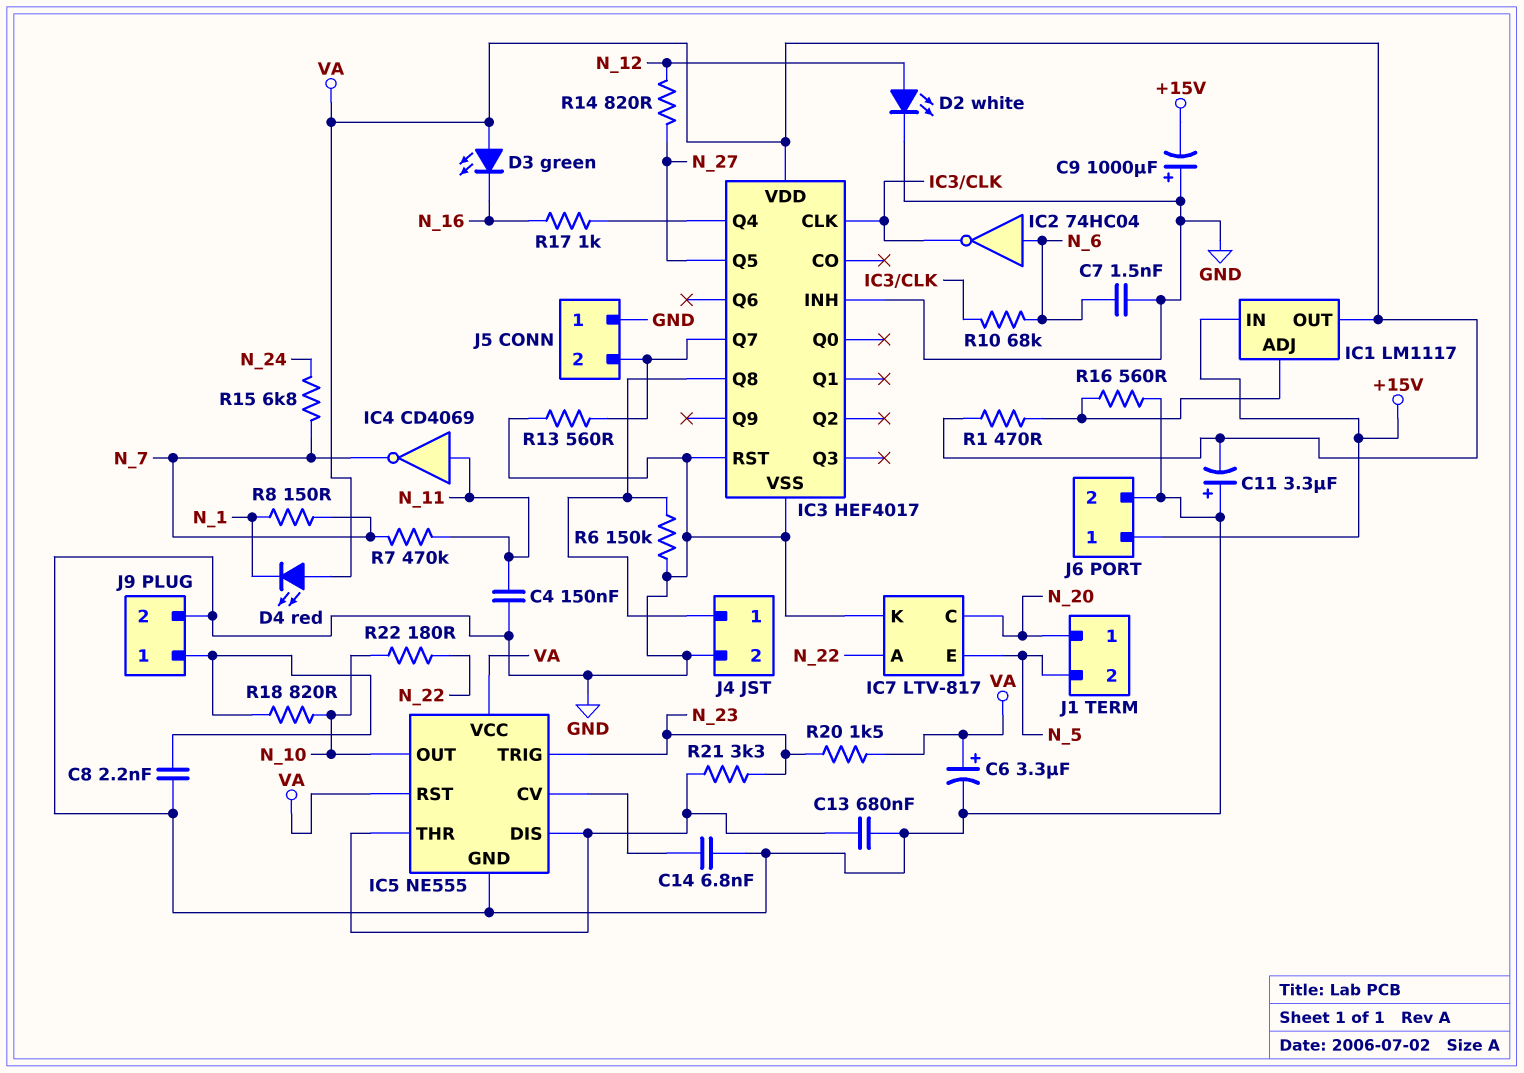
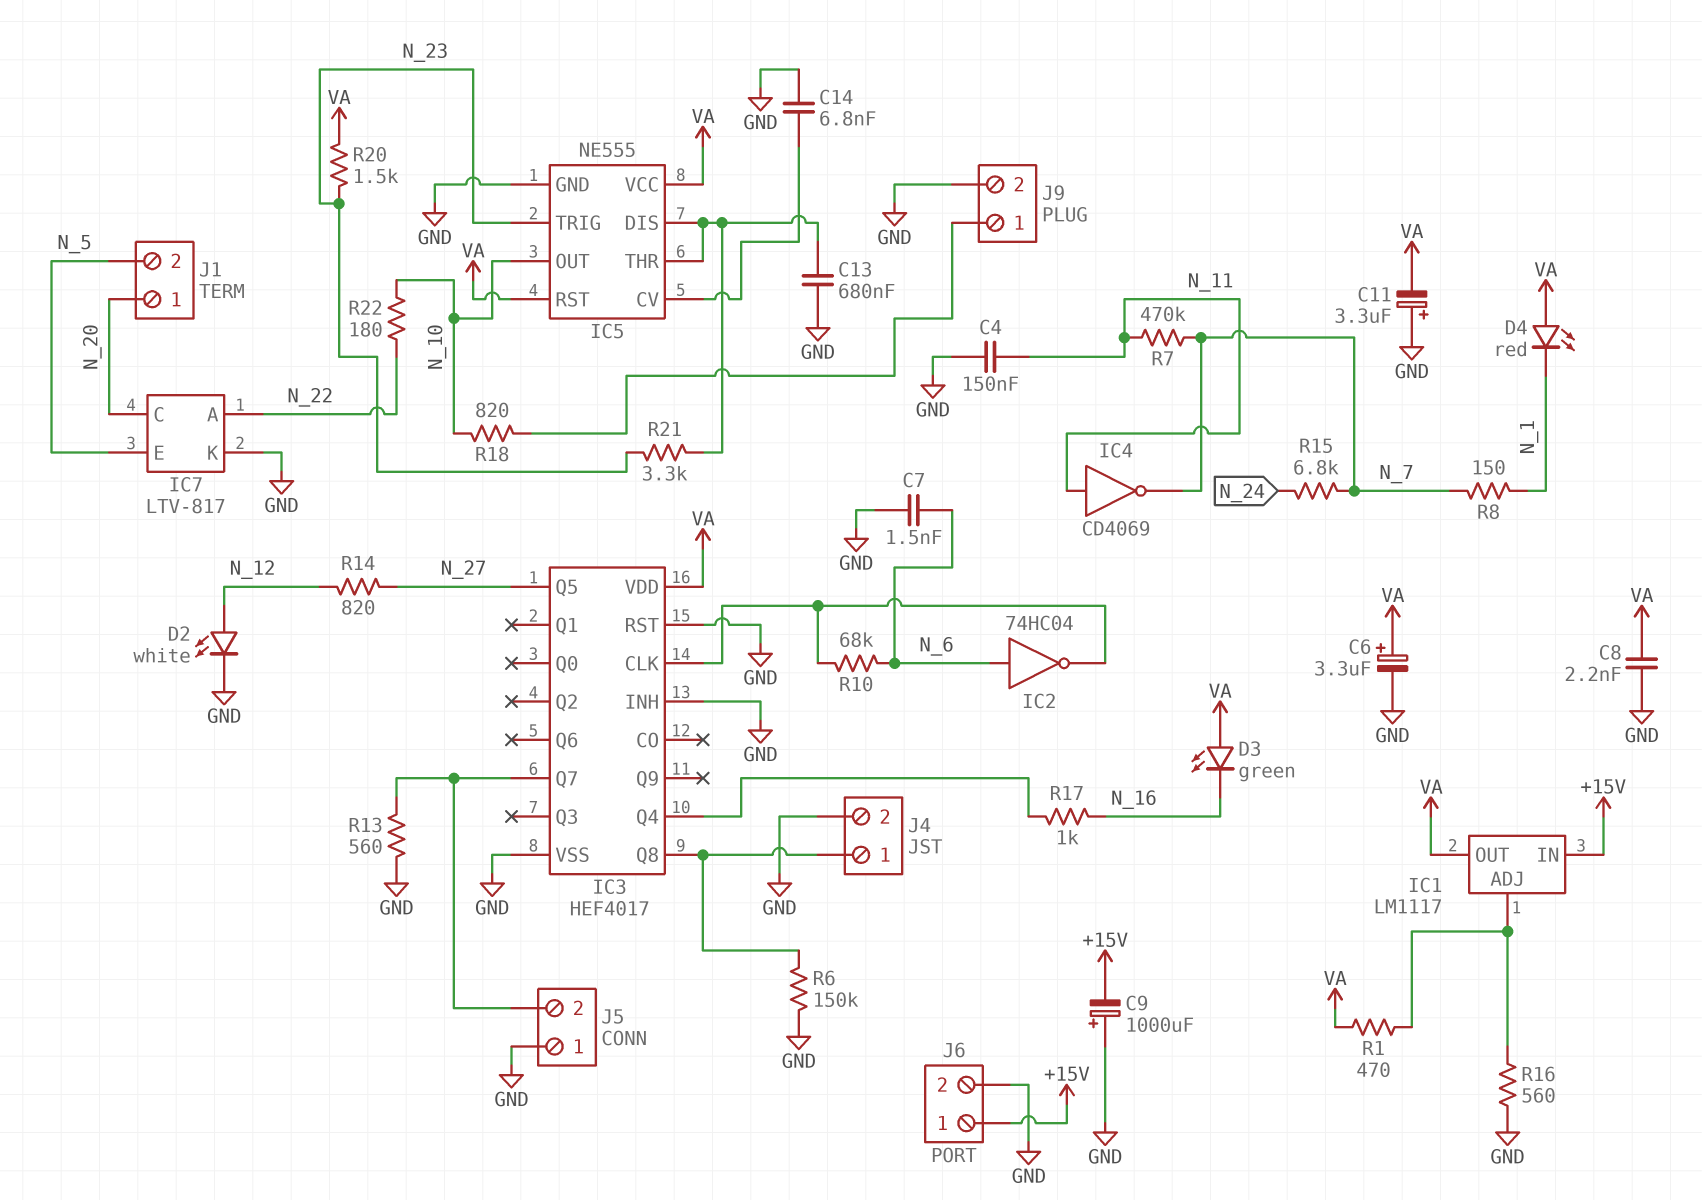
C8: 2.2nF (GND, J9/1) -> 2.2nF (GND, VA)

